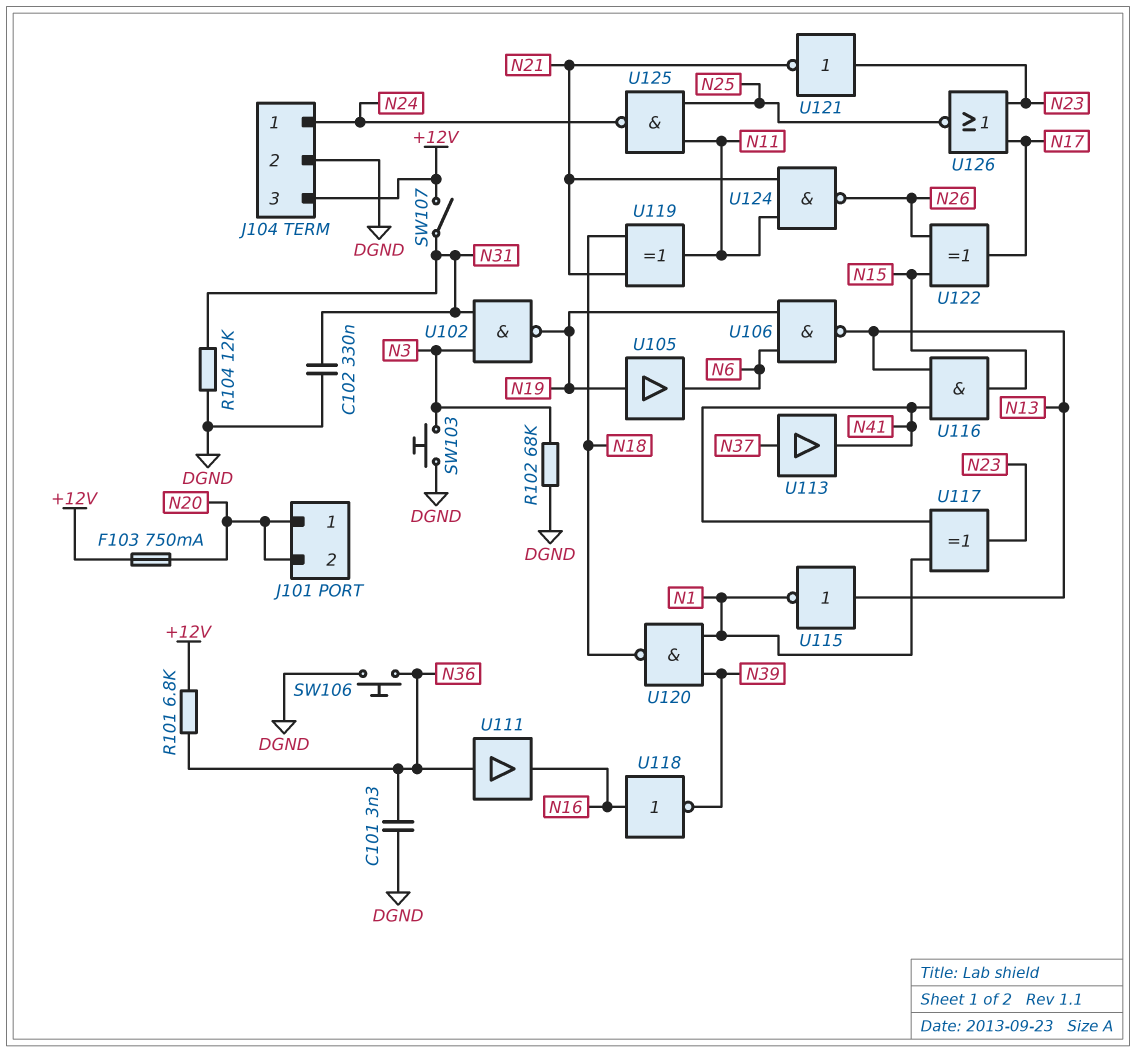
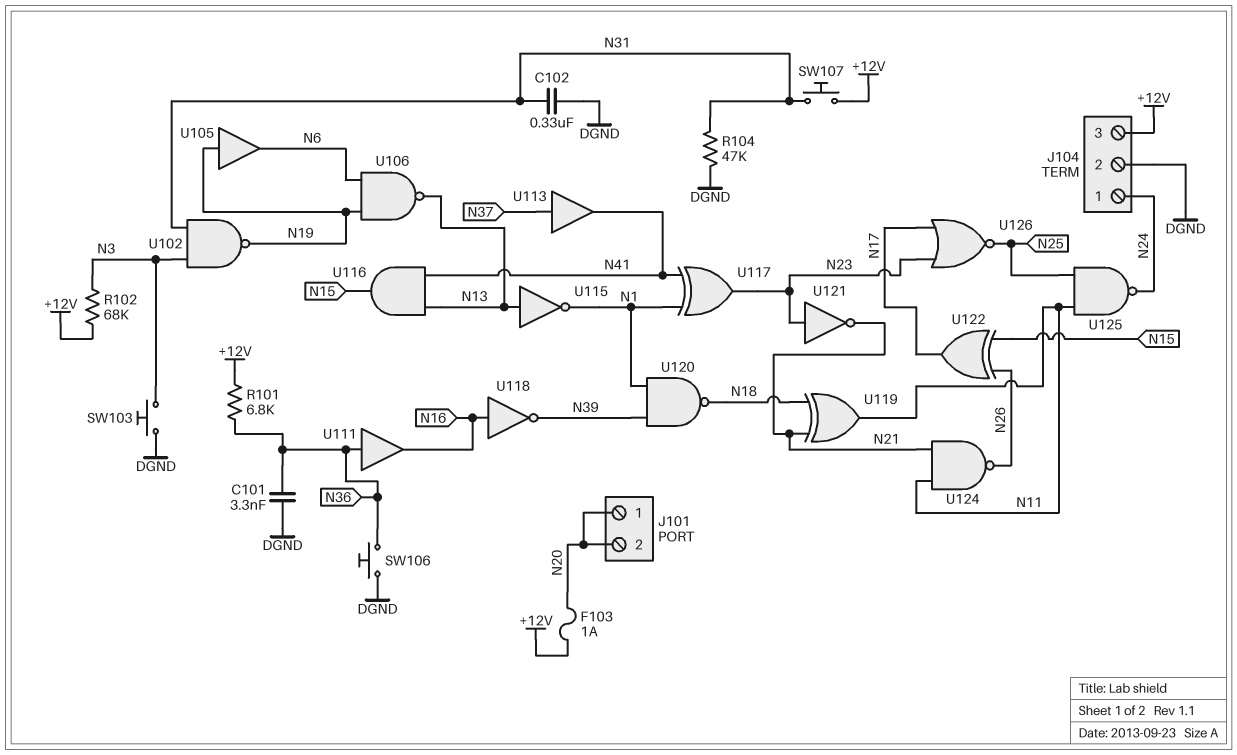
F103: 750mA (+12V, N20) -> 1A (+12V, N20)
R102: 68k (DGND, N3) -> 68k (+12V, N3)
R104: 12k (DGND, N31) -> 47k (DGND, N31)
SW107: switch (+12V, N31) -> button (+12V, N31)

